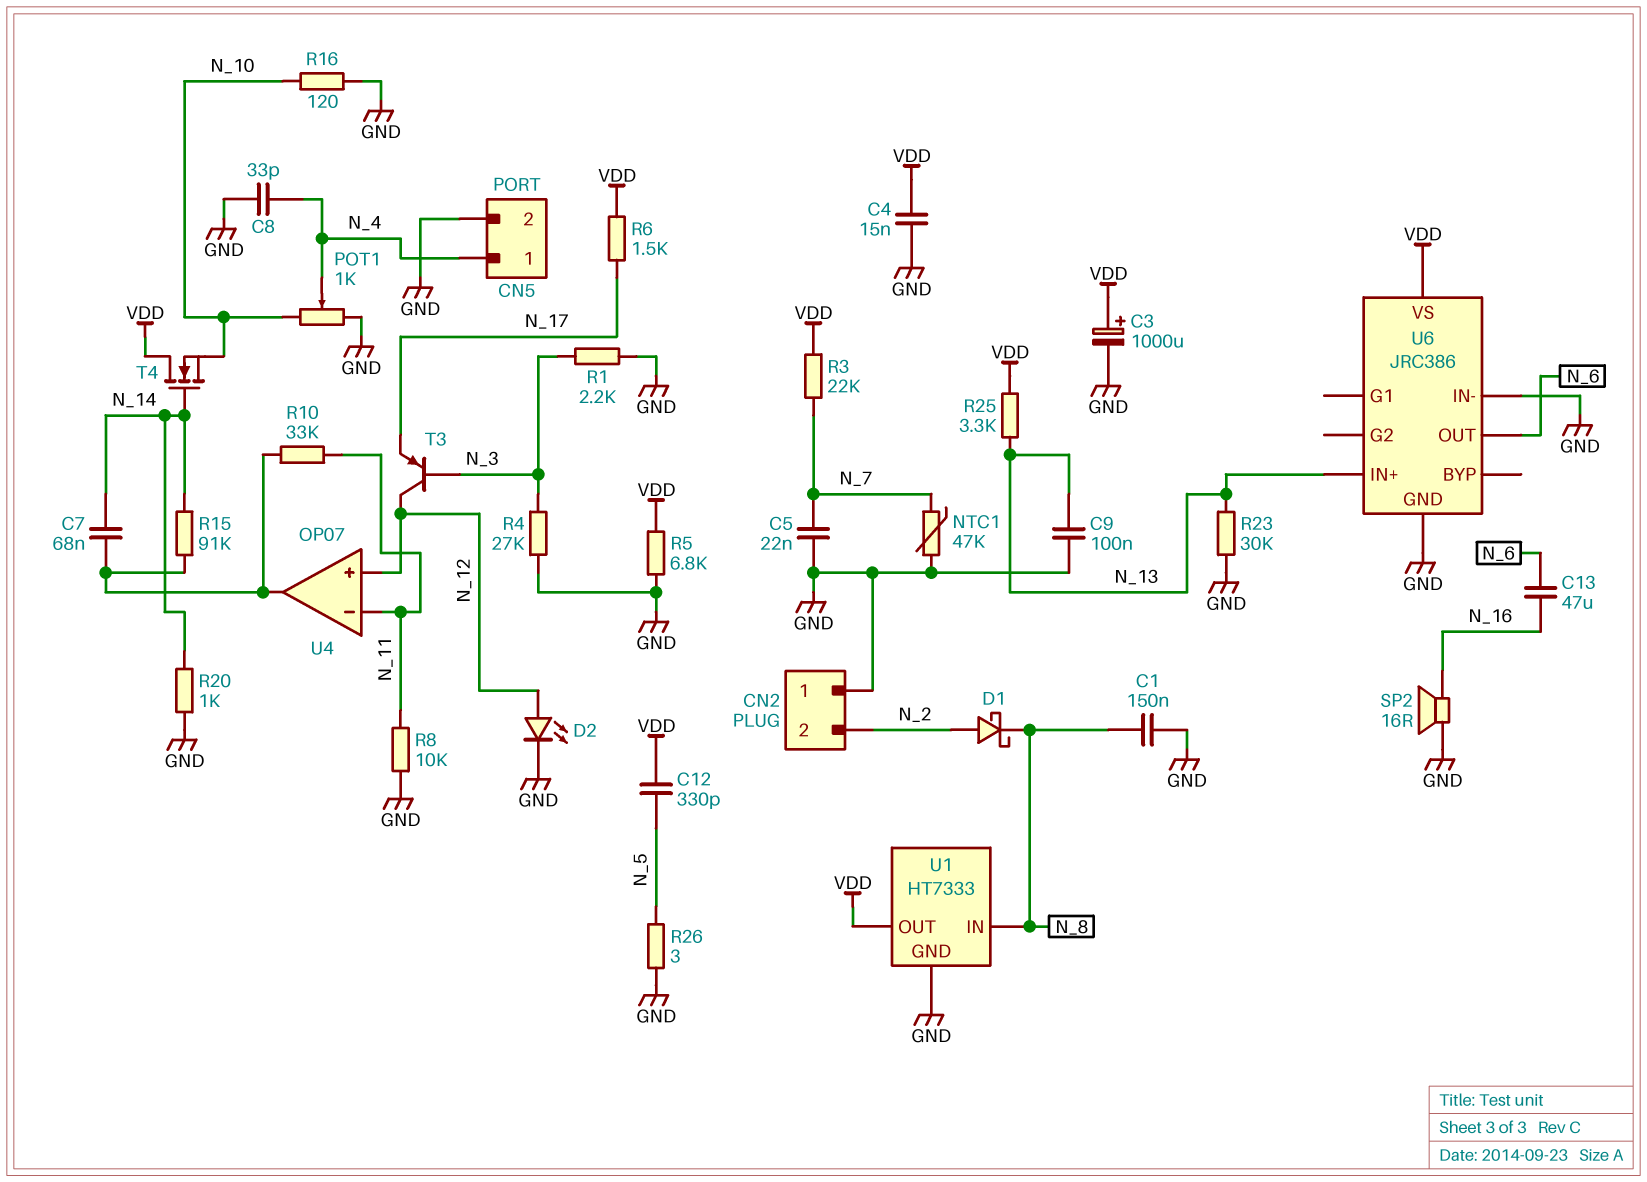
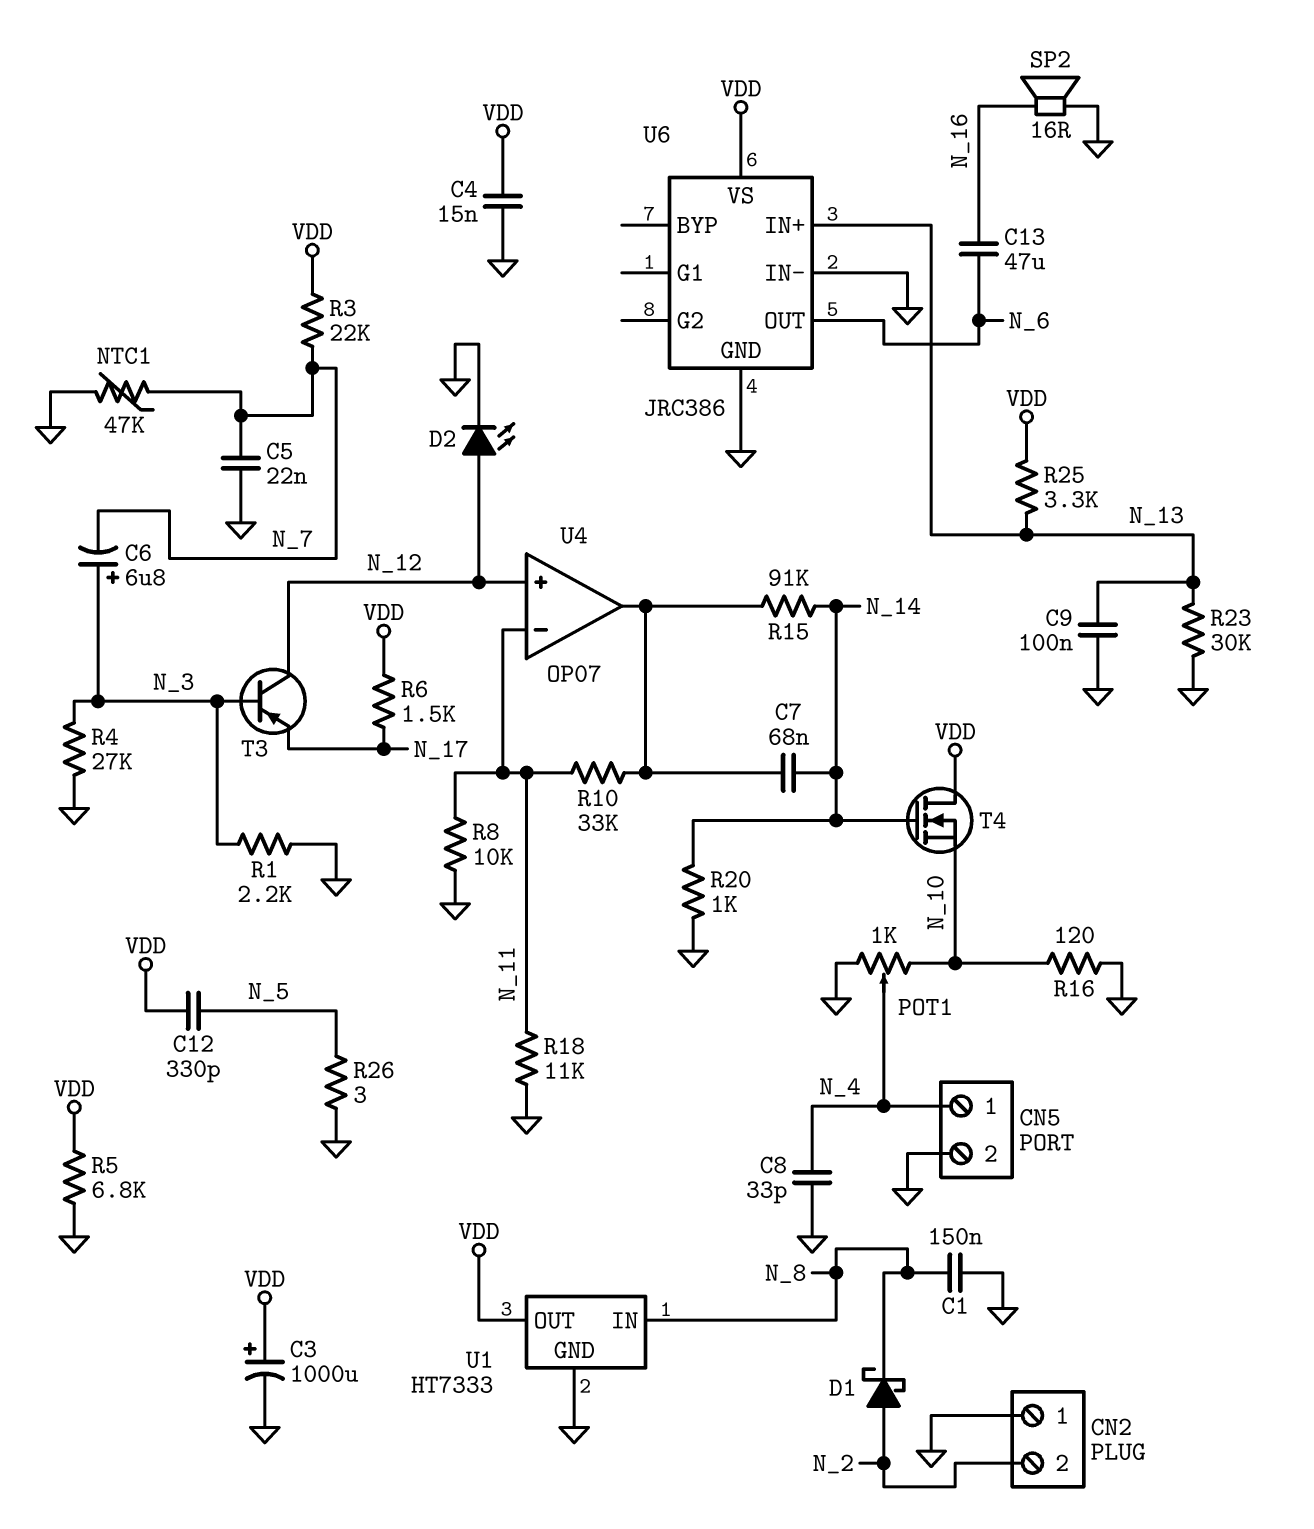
C6: none -> 6.8uF (plus N_3, minus N_7)
R18: none -> 11k (GND, N_11)

